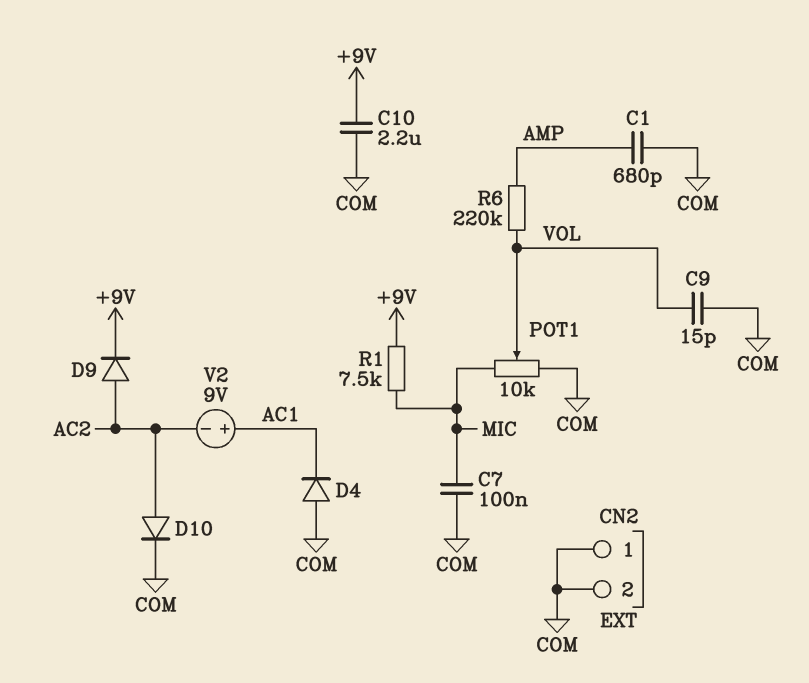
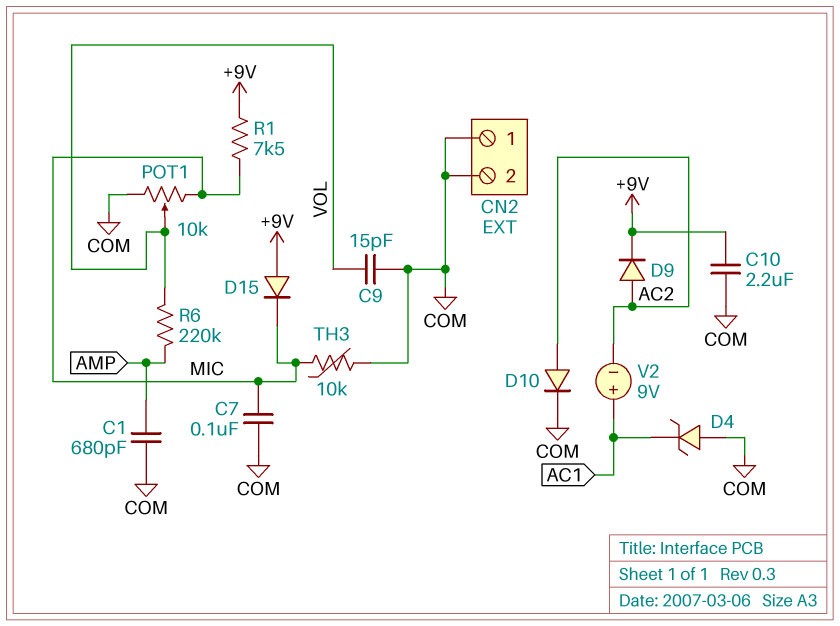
D4: diode (A COM, K AC1) -> zener (A COM, K AC1)
D15: none -> diode (A +9V, K MIC)
TH3: none -> 10k (COM, MIC)

